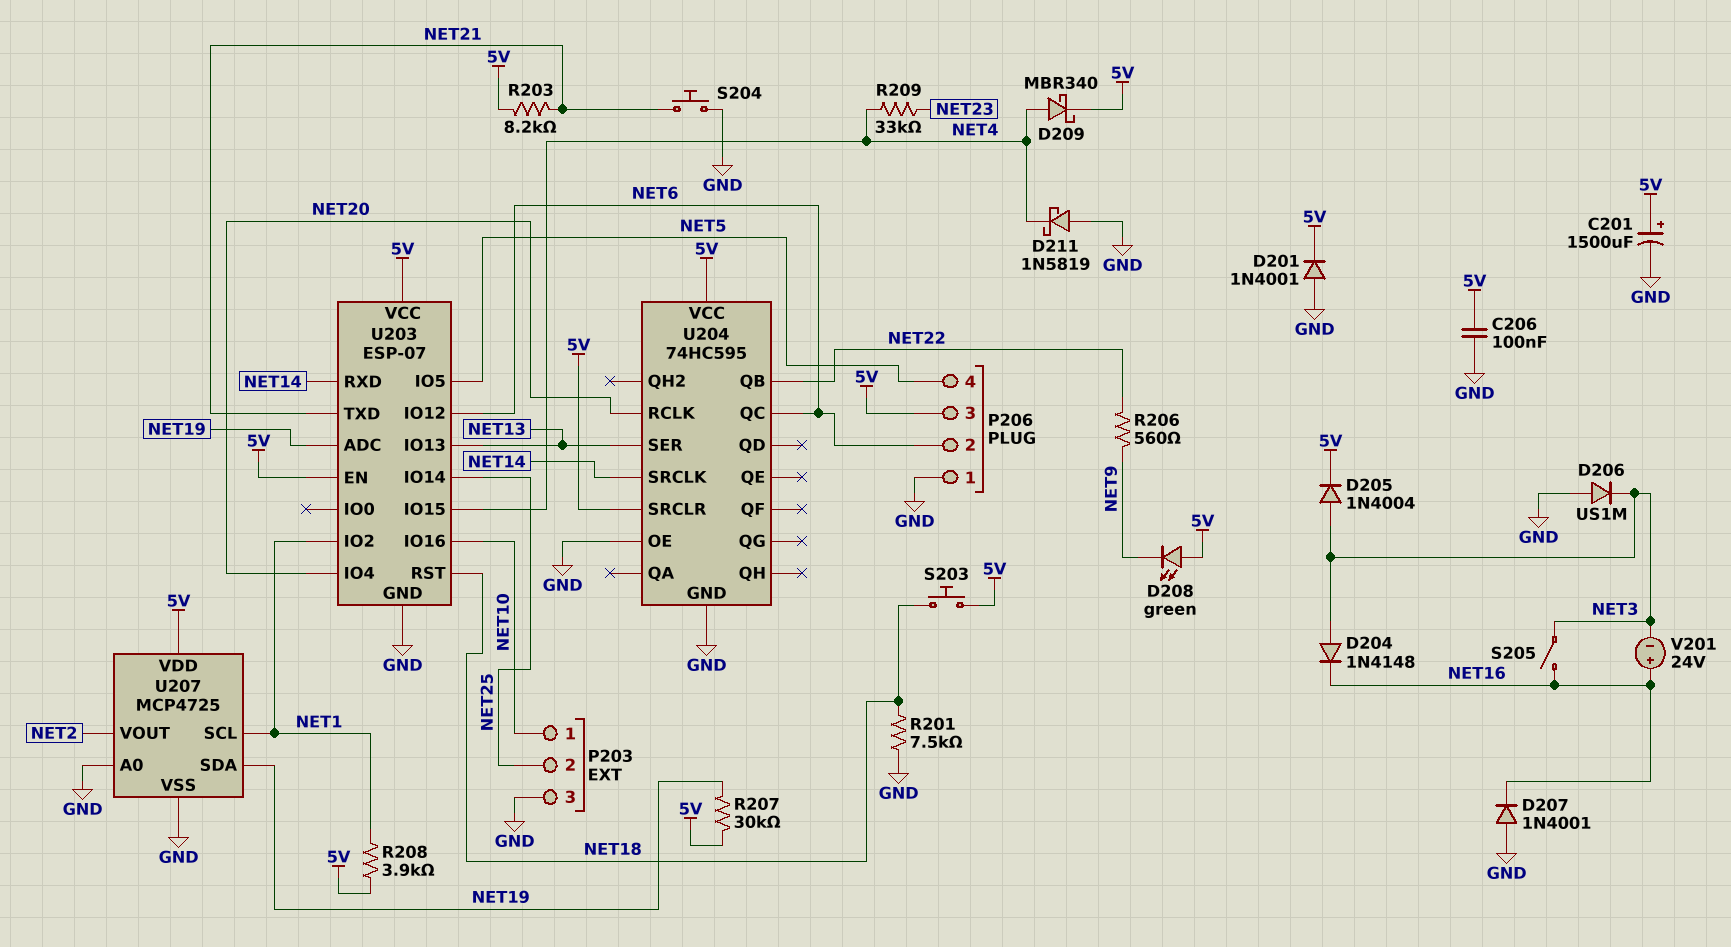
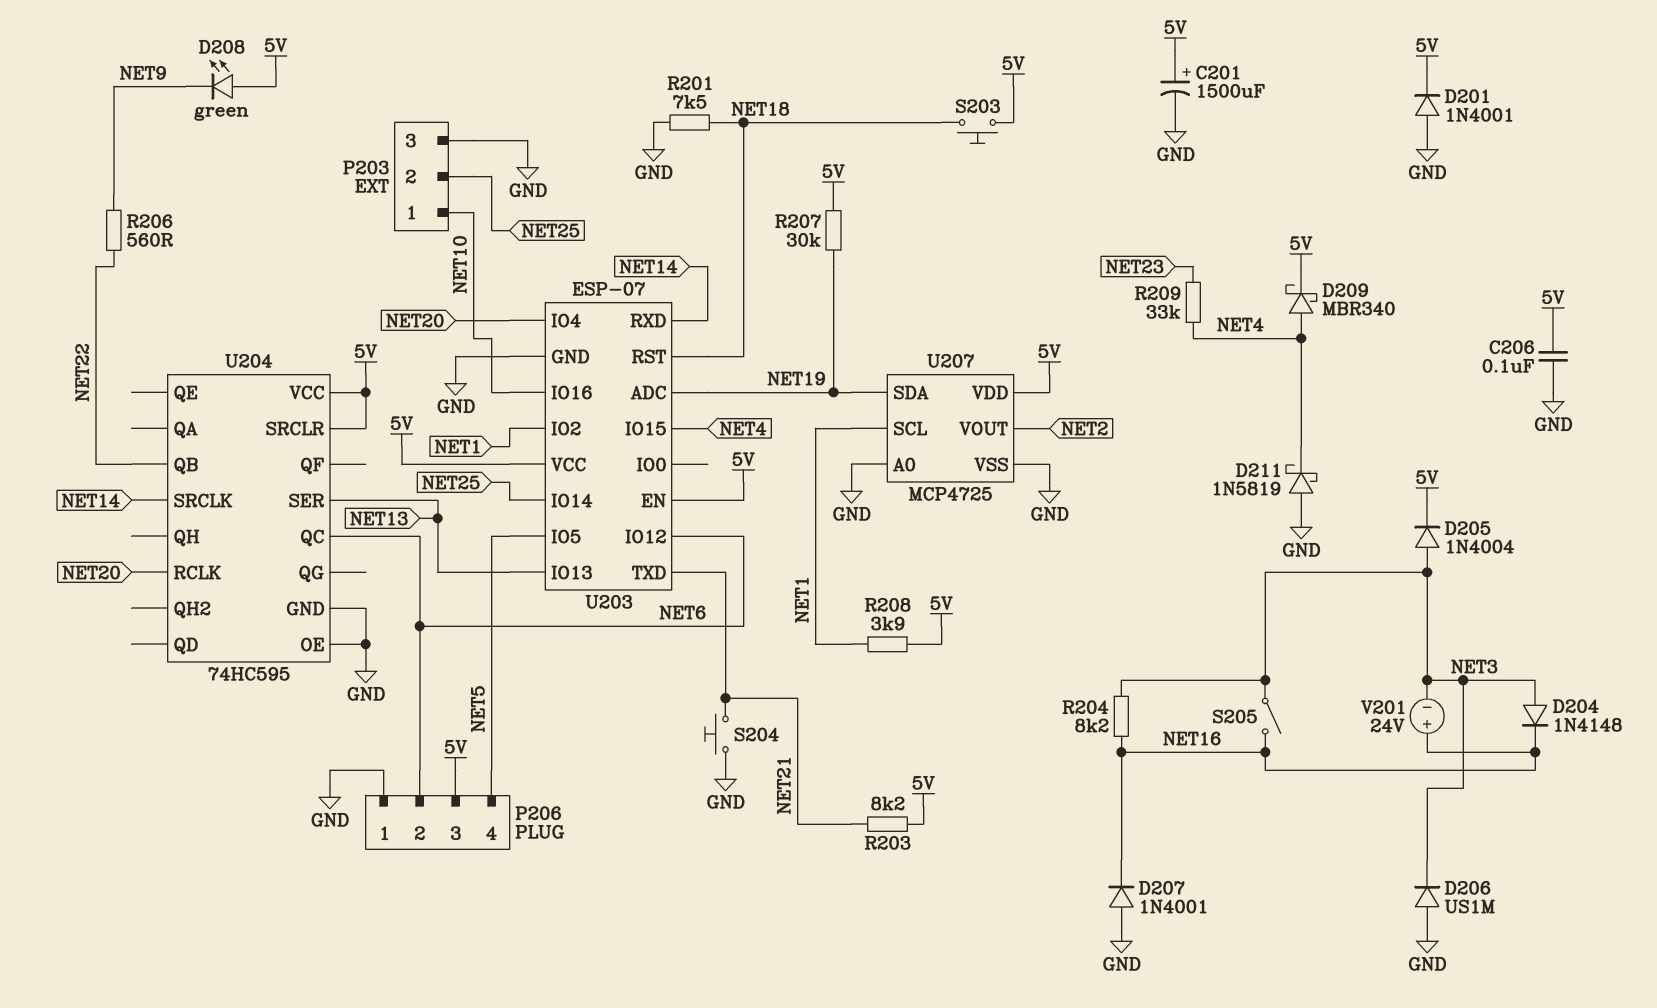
R204: none -> 8.2k (NET3, NET16)

